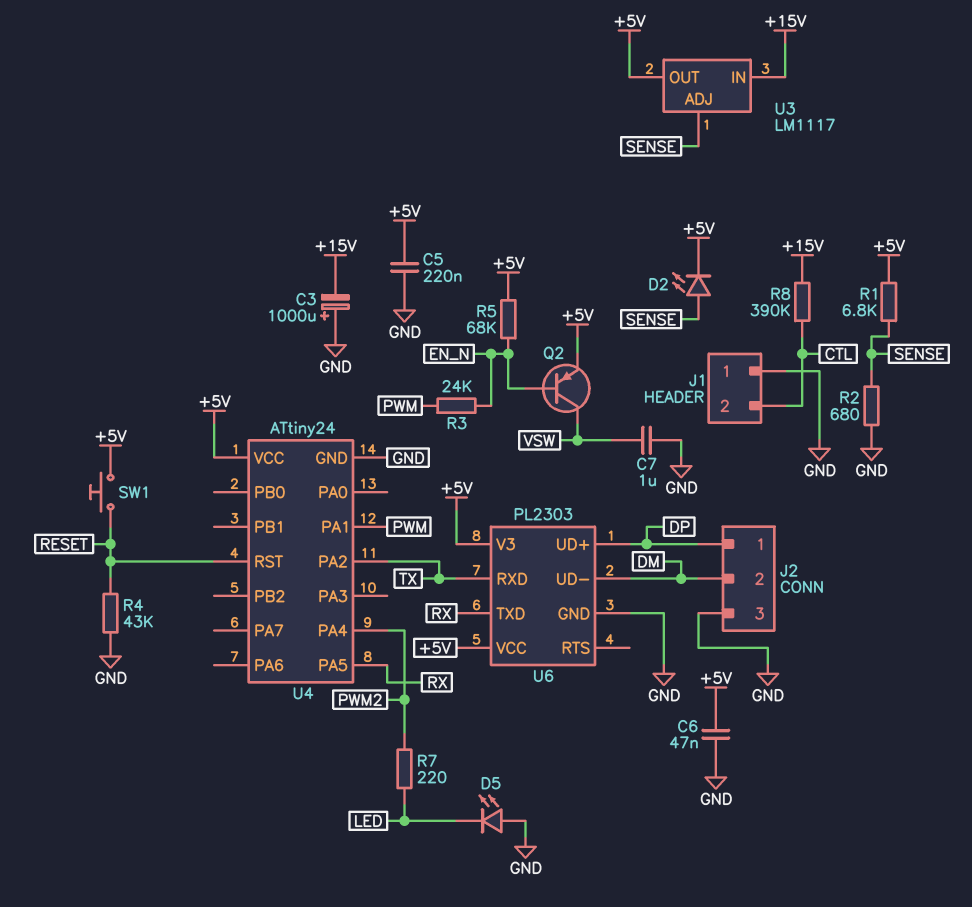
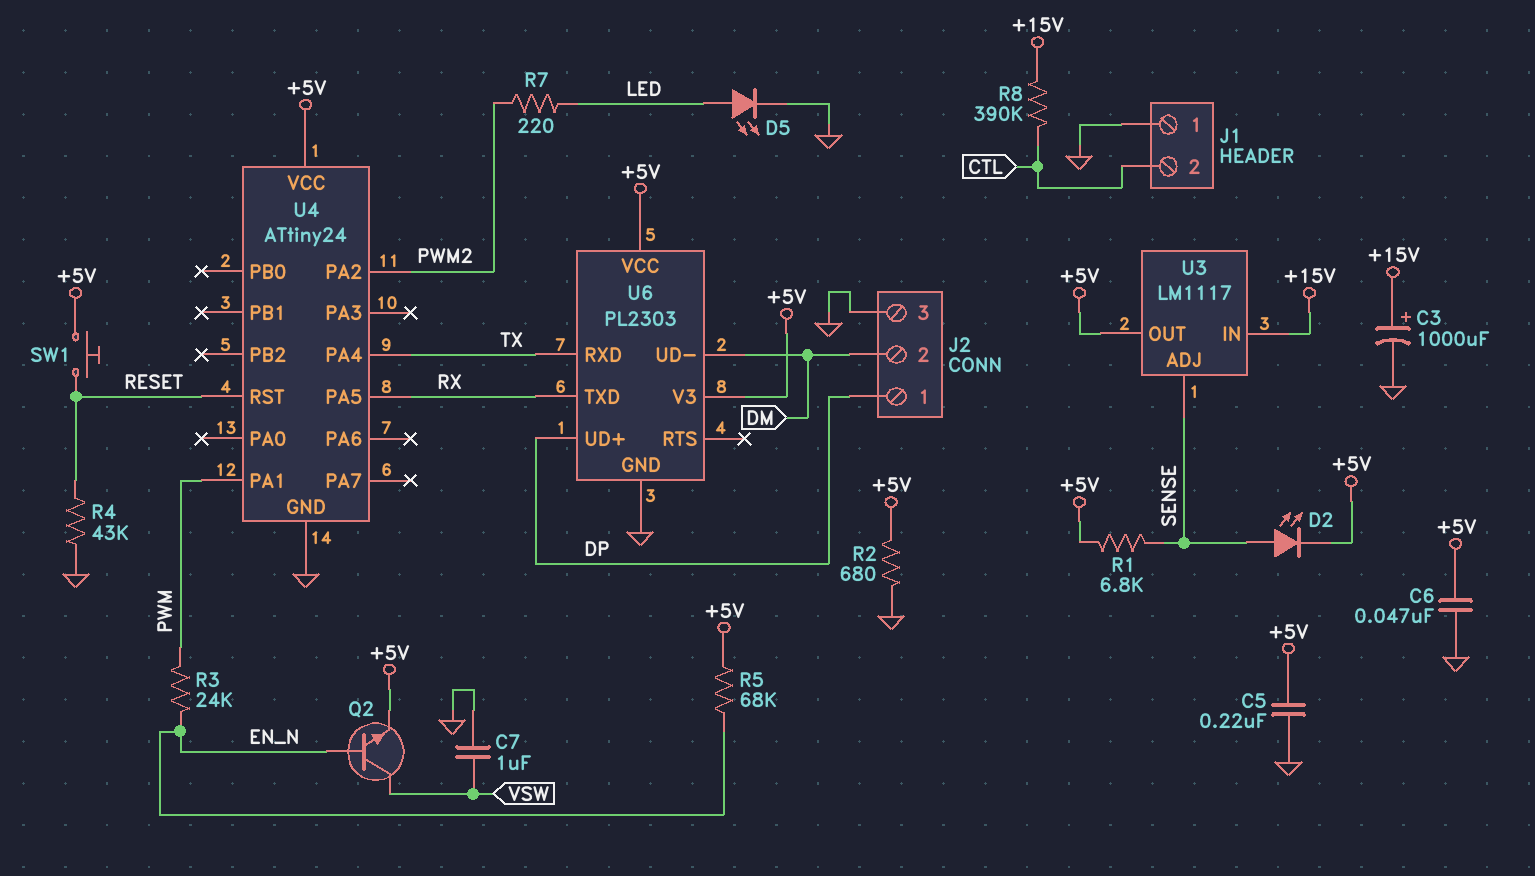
C3: 1000uF (plus GND, minus +15V) -> 1000uF (plus +15V, minus GND)
D5: LED (A GND, K LED) -> LED (A LED, K GND)
Q2: PNP (B EN_N, C VSW, E +5V) -> NPN (B EN_N, C VSW, E +5V)
R2: 680 (GND, SENSE) -> 680 (+5V, GND)
U4 pin PA2: TX -> PWM2
U4 pin PA4: PWM2 -> TX

